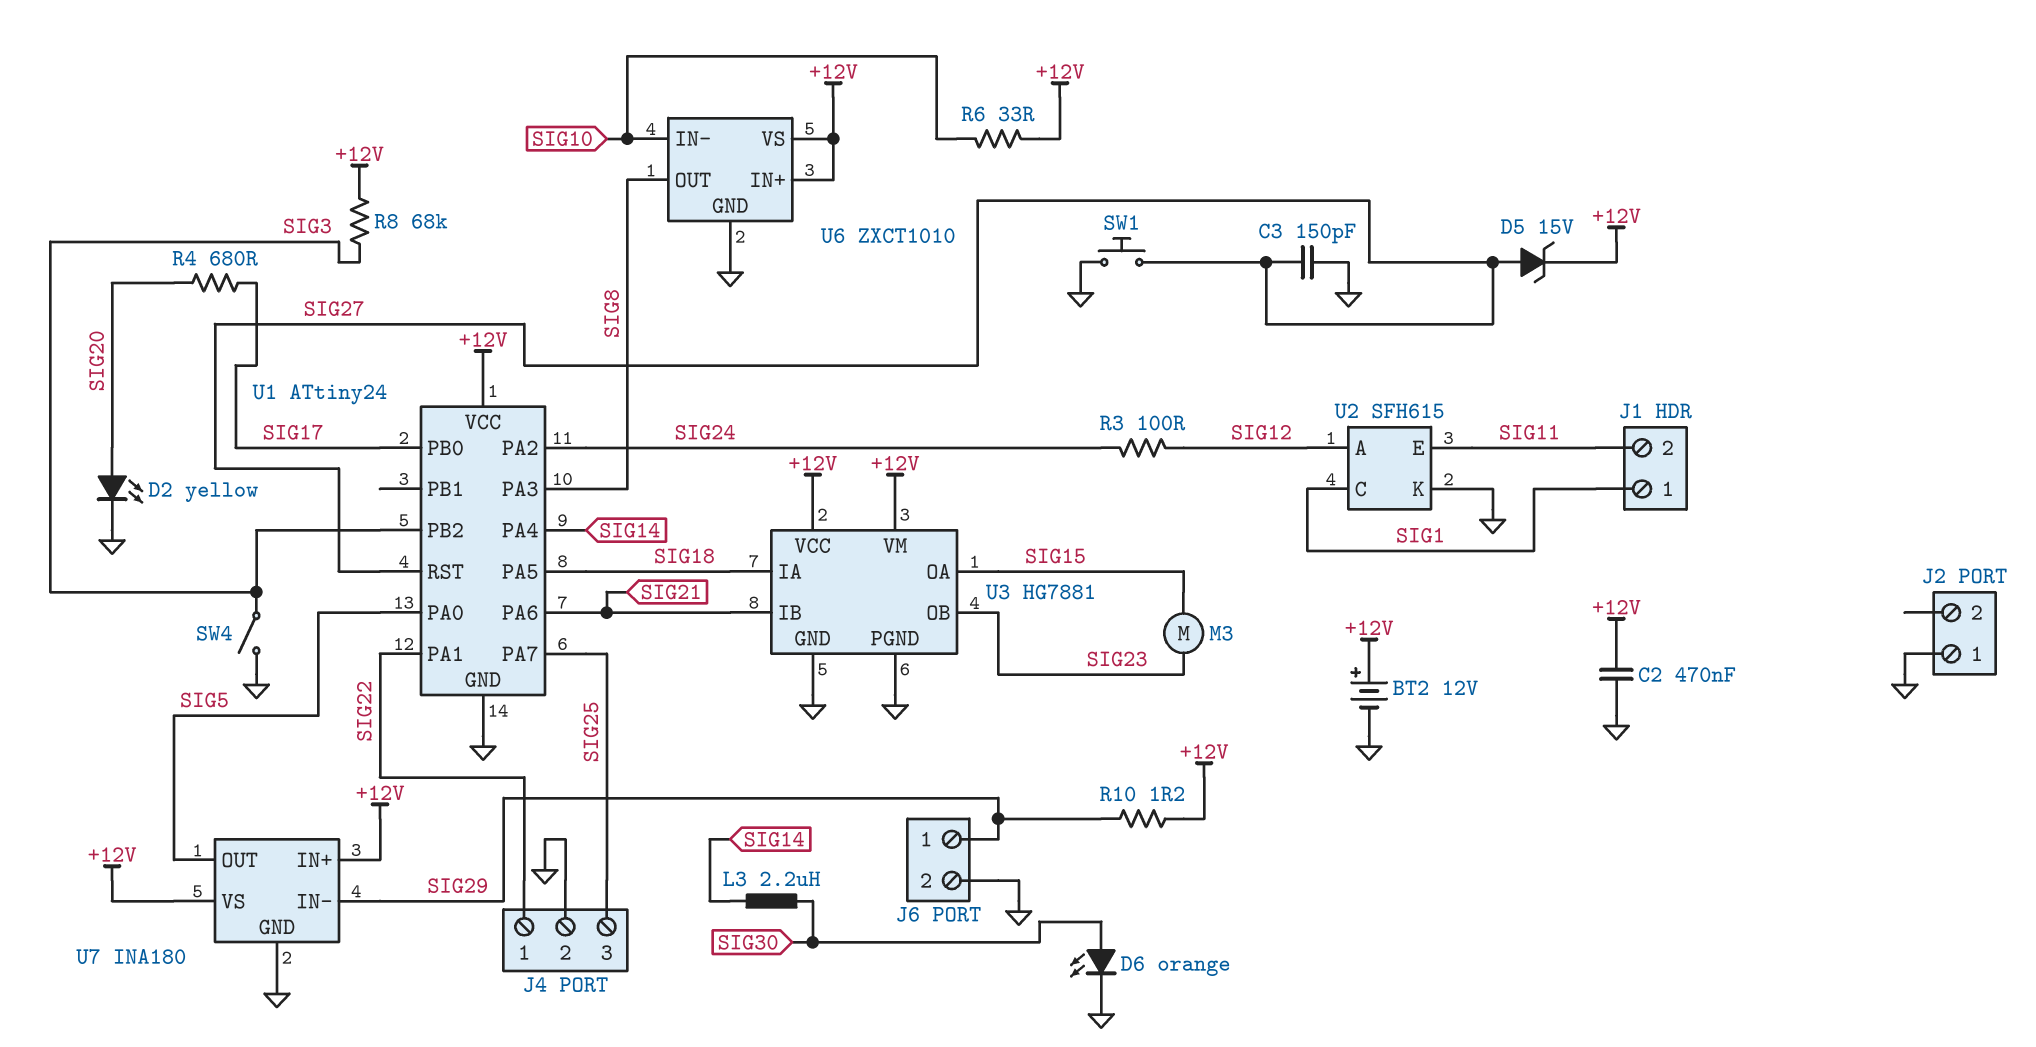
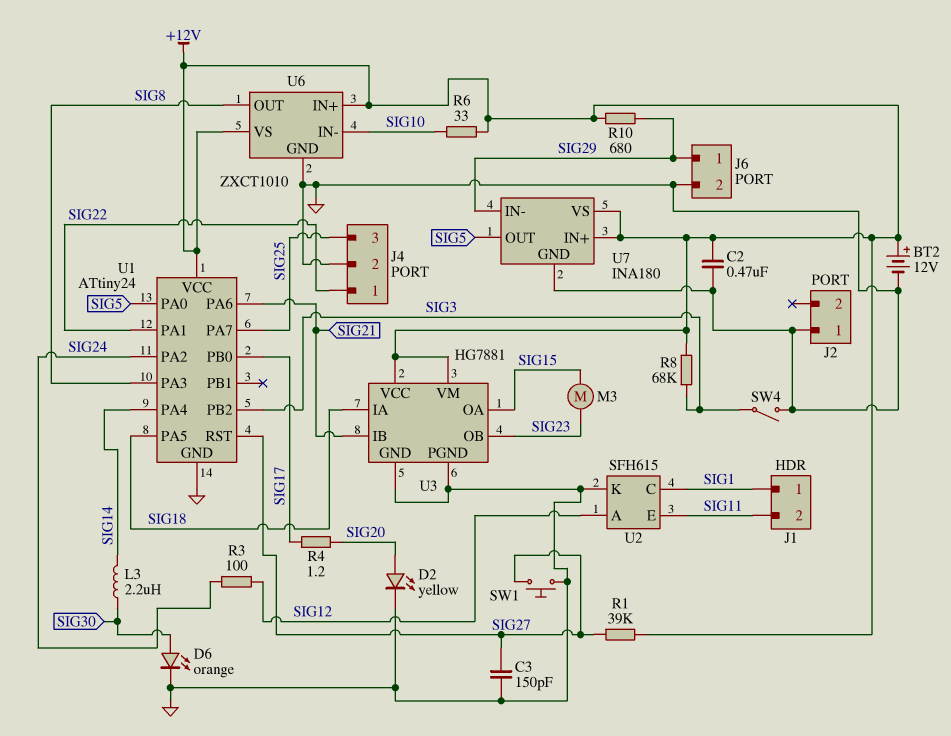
D5: zener 15V (A SIG27, K +12V) -> none
R1: none -> 39k (+12V, SIG27)
R4: 680 (SIG17, SIG20) -> 1.2 (SIG17, SIG20)
R10: 1.2 (+12V, SIG29) -> 680 (+12V, SIG29)

